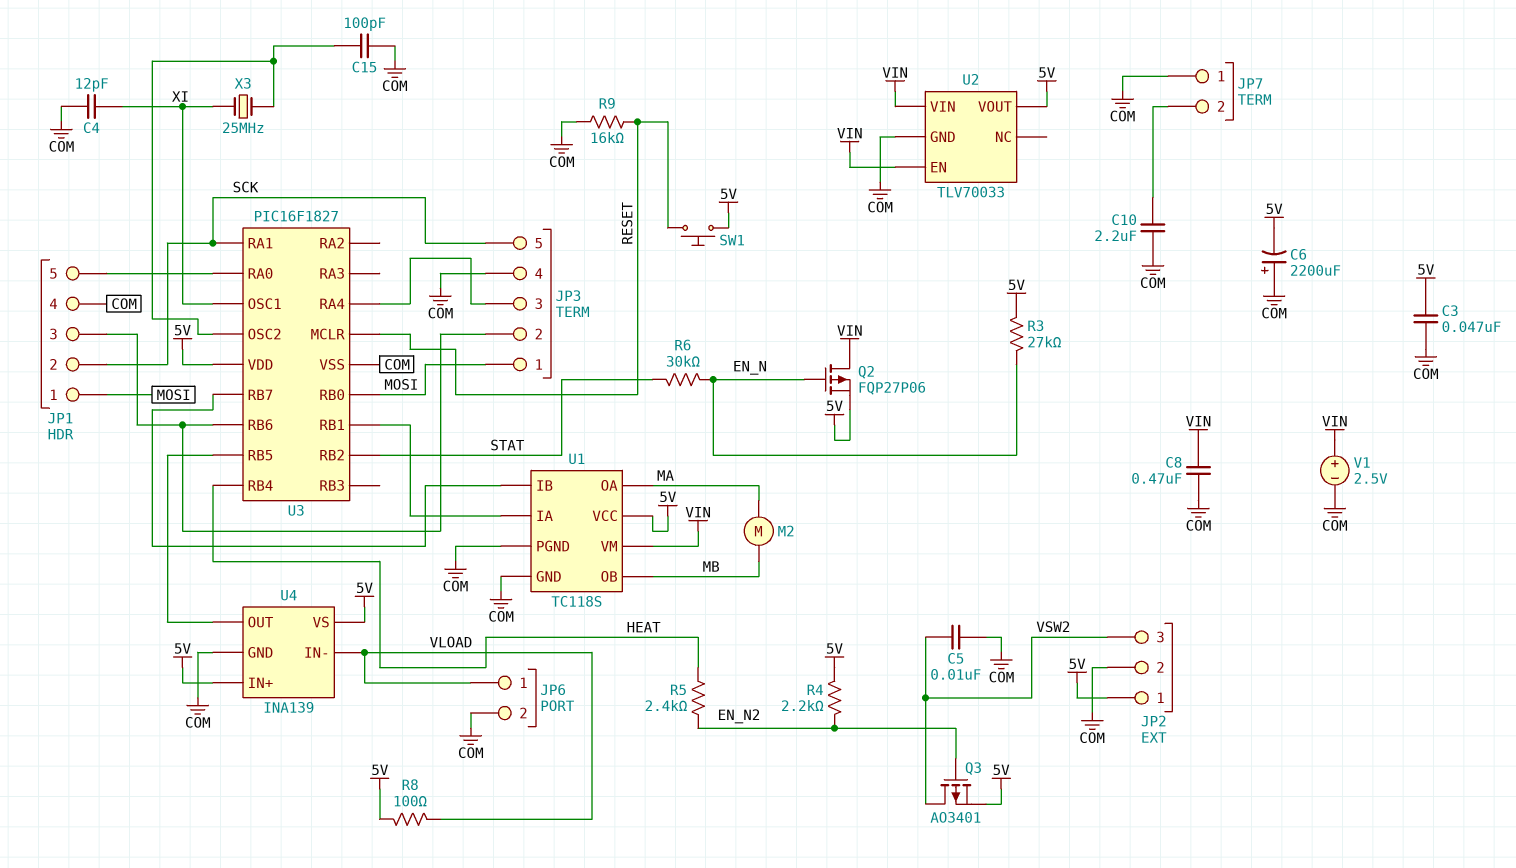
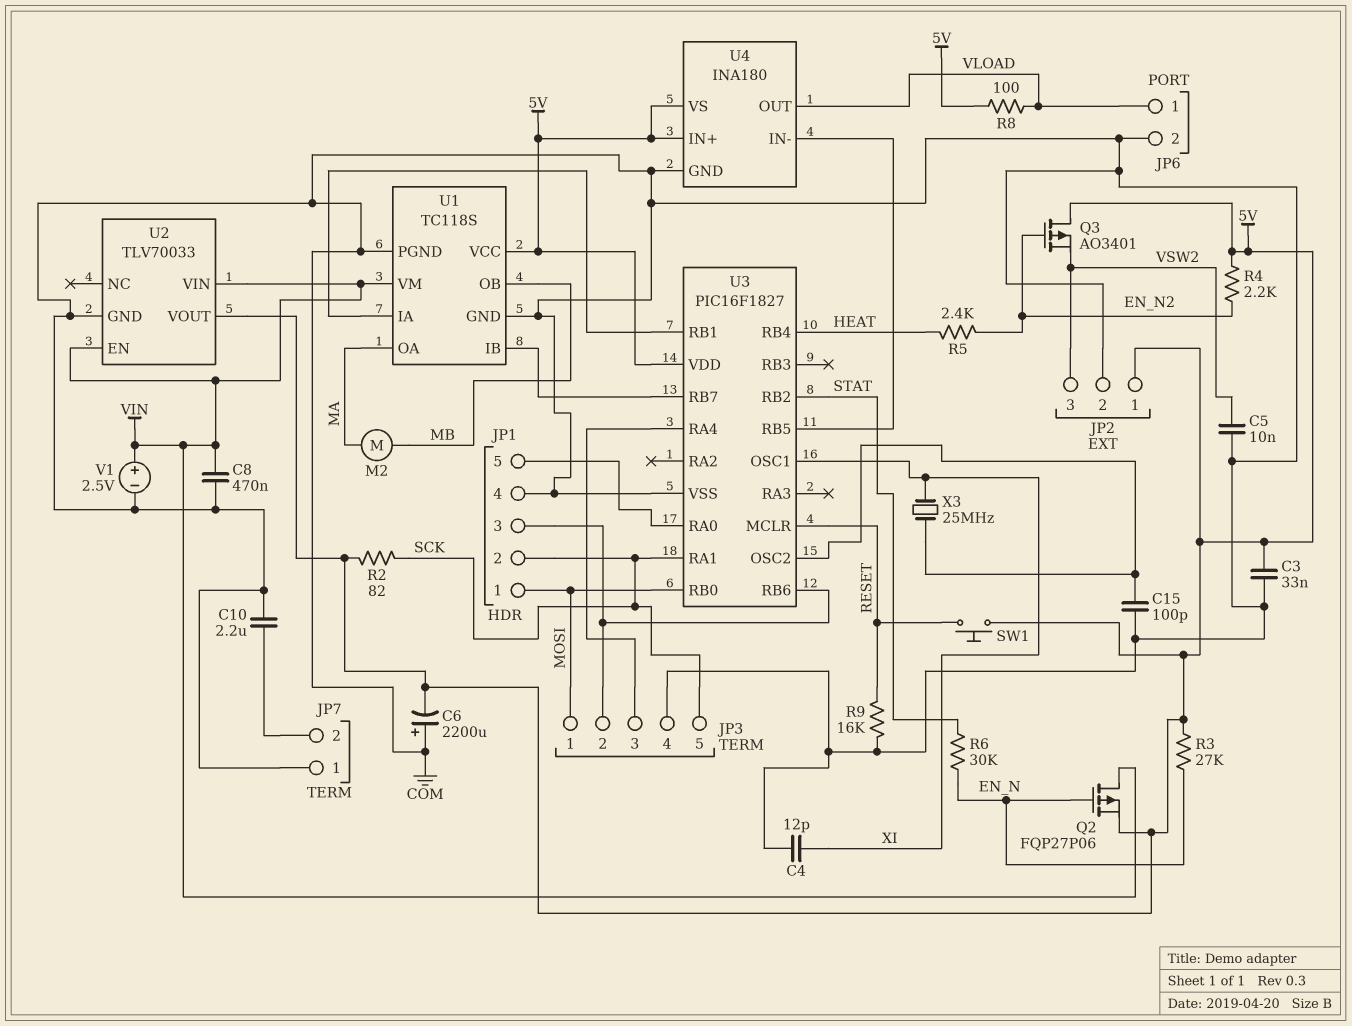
C3: 47nF (5V, COM) -> 33nF (5V, COM)
Q3: PMOS AO3401 (G EN_N2, D VSW2, S 5V) -> PMOS AO3401 (G EN_N2, D 5V, S VSW2)
R2: none -> 82 (5V, SCK)
U4: INA139 -> INA180
U4 pin IN-: VLOAD -> U3/RB5
U4 pin OUT: U3/RB5 -> VLOAD

